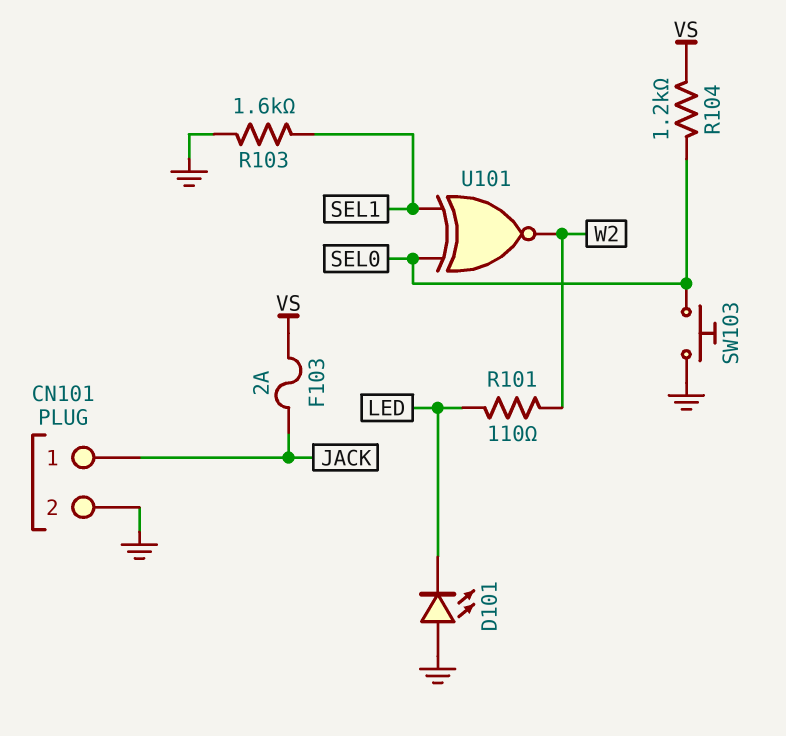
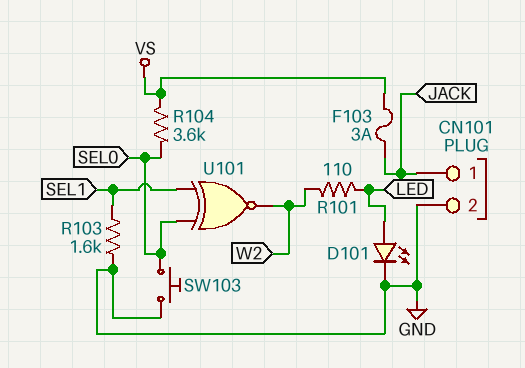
D101: LED (A GND, K LED) -> LED (A LED, K GND)
F103: 2A (JACK, VS) -> 3A (JACK, VS)
R104: 1.2k (SEL0, VS) -> 3.6k (SEL0, VS)

